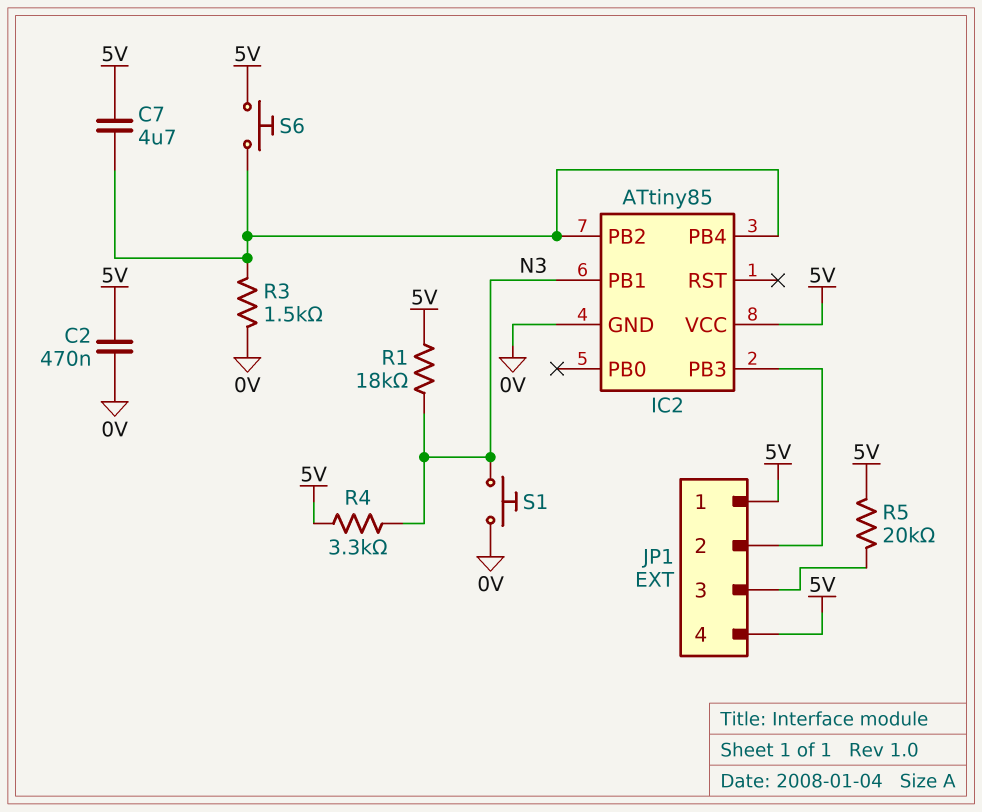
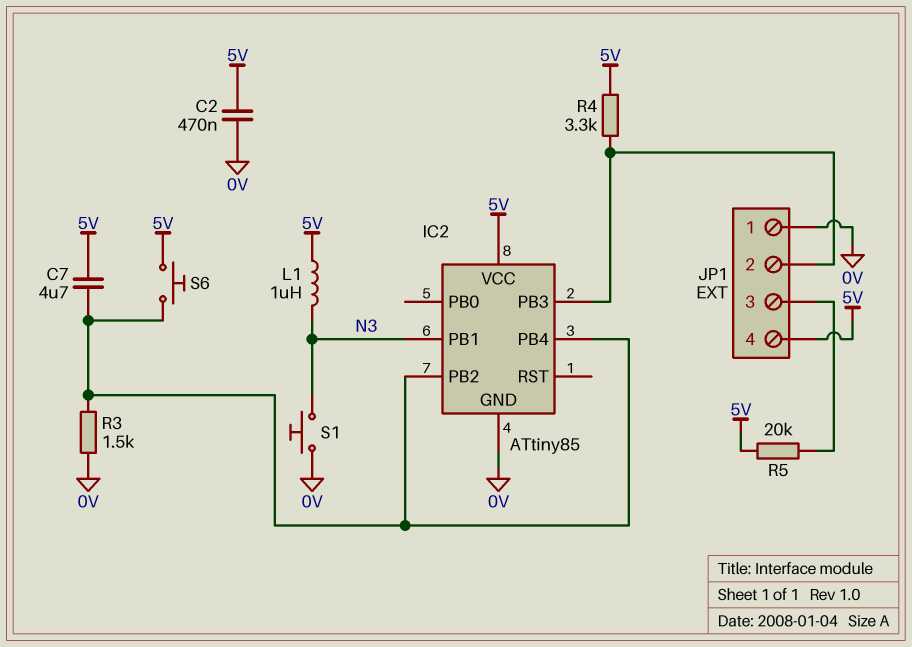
JP1 pin 1: 5V -> 0V
L1: none -> 1uH (5V, N3)
R1: 18k (5V, N3) -> none
R4: 3.3k (5V, N3) -> 3.3k (5V, IC2/PB3)

